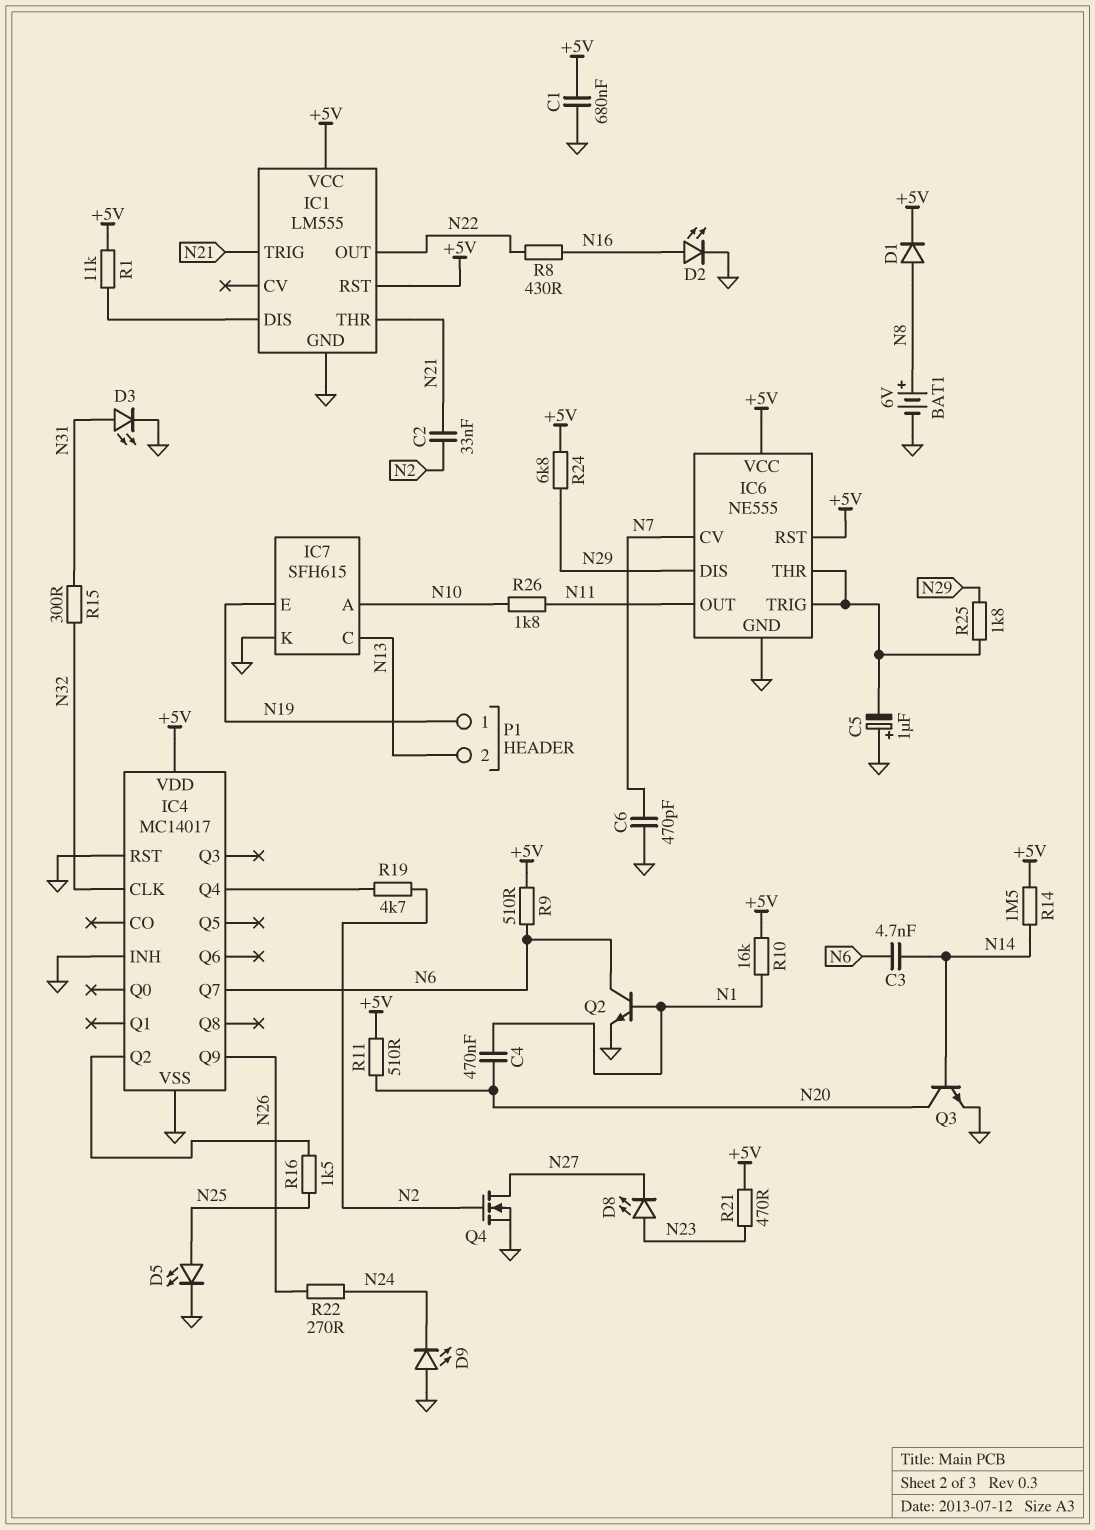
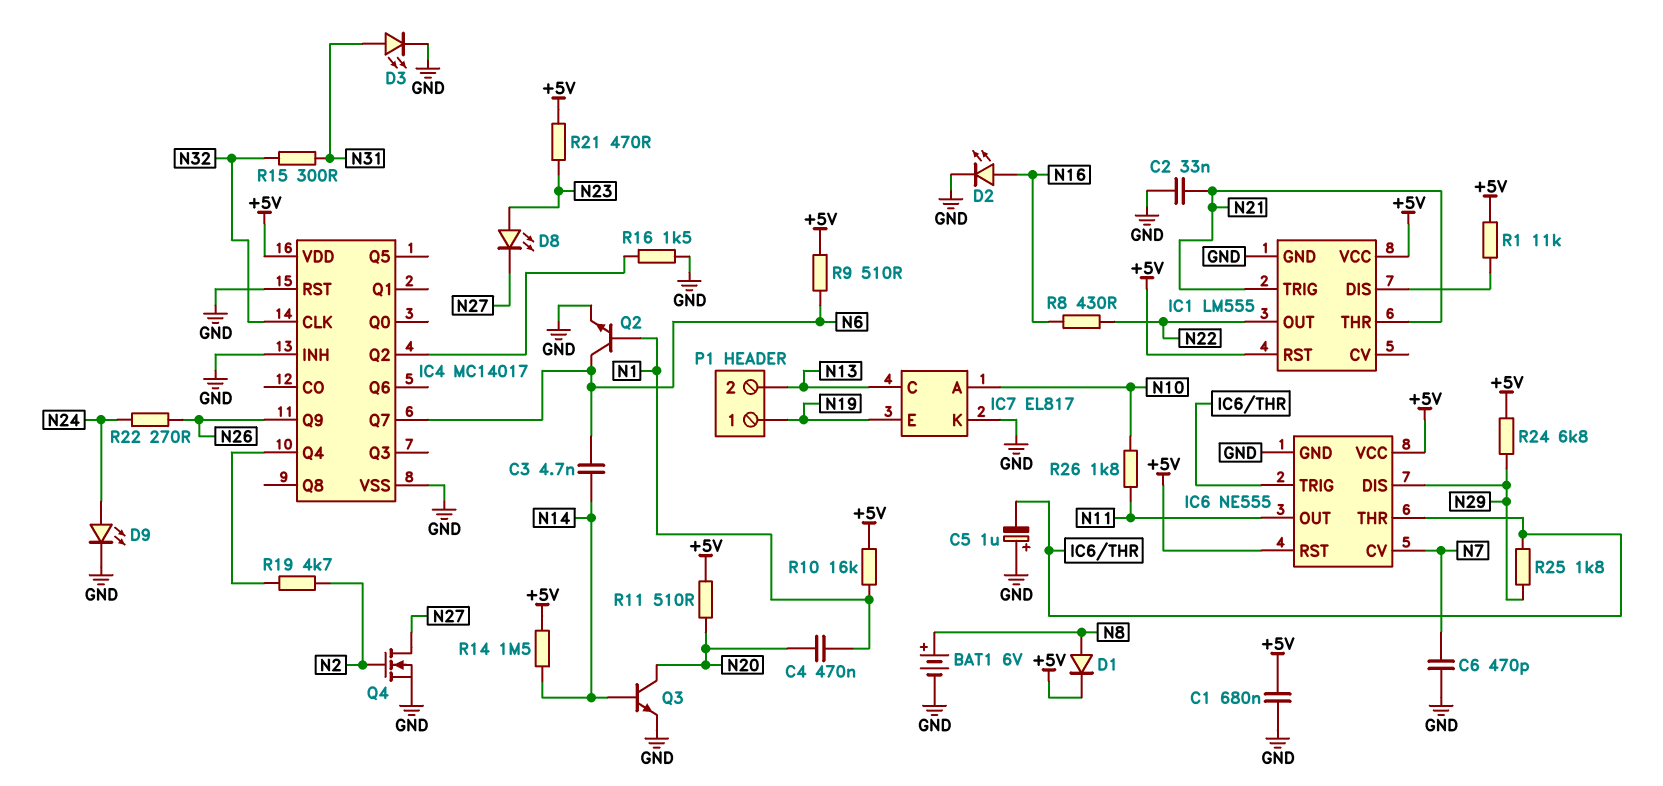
C2: 33nF (N2, N21) -> 33nF (GND, N21)
D5: LED (A N25, K GND) -> none
D9: LED (A GND, K N24) -> LED (A N24, K GND)
IC7: SFH615 -> EL817
R16: 1.5k (IC4/Q2, N25) -> 1.5k (GND, IC4/Q2)

